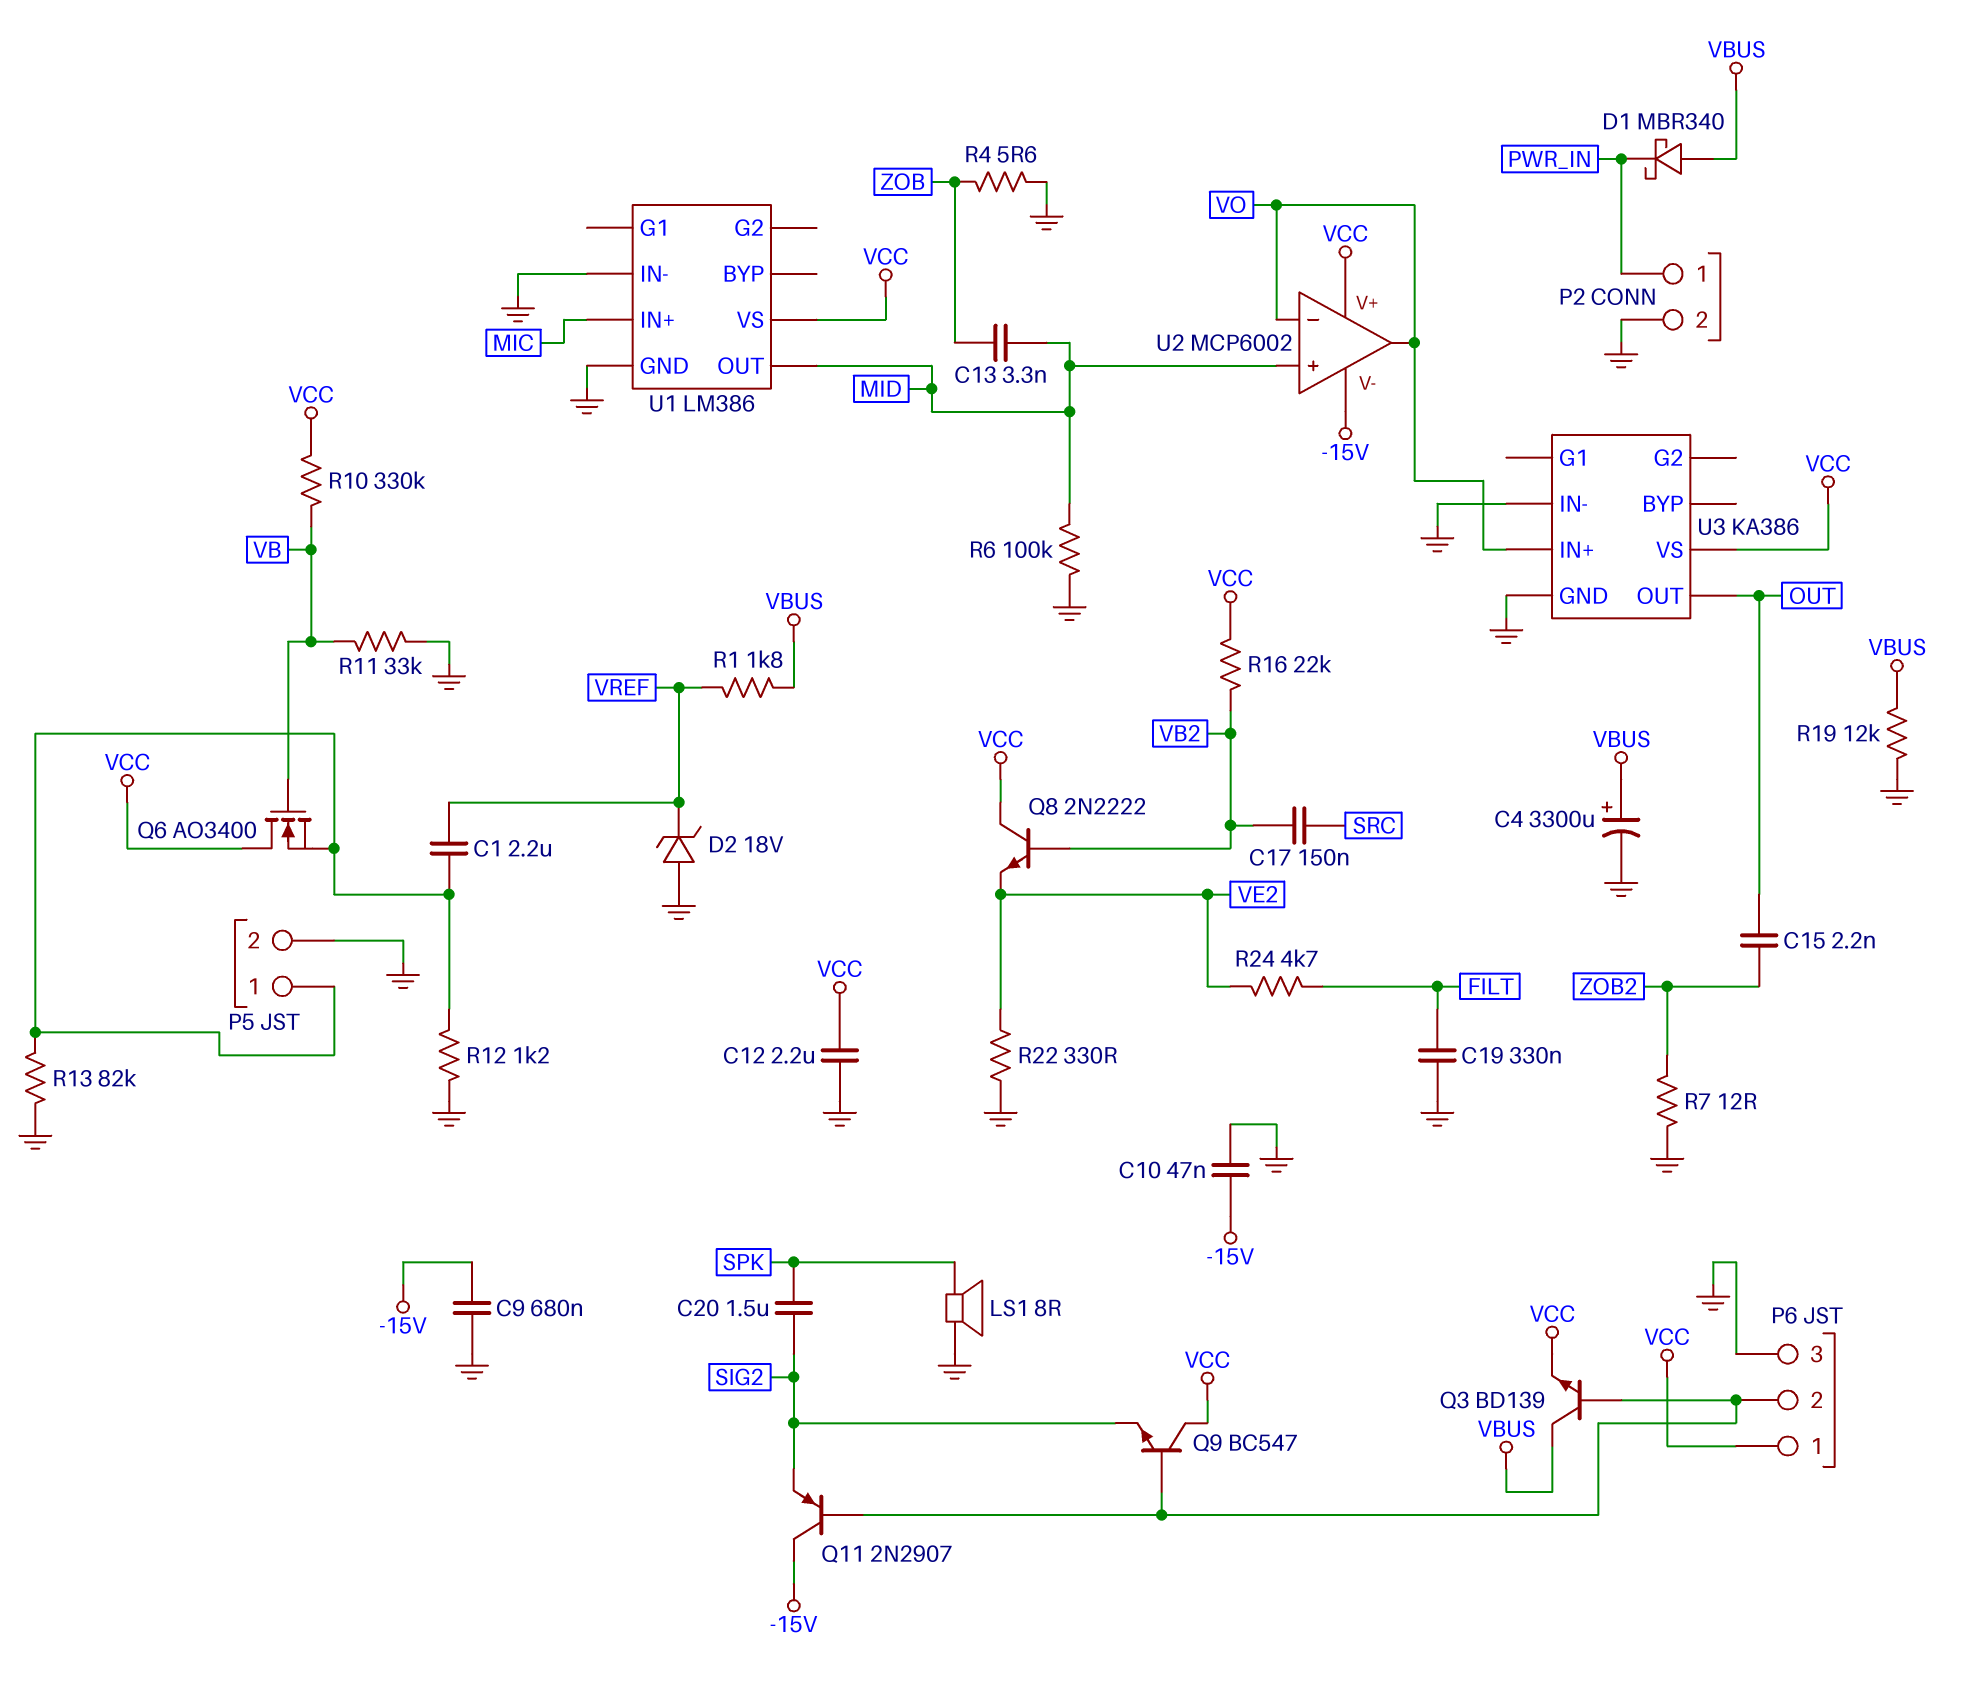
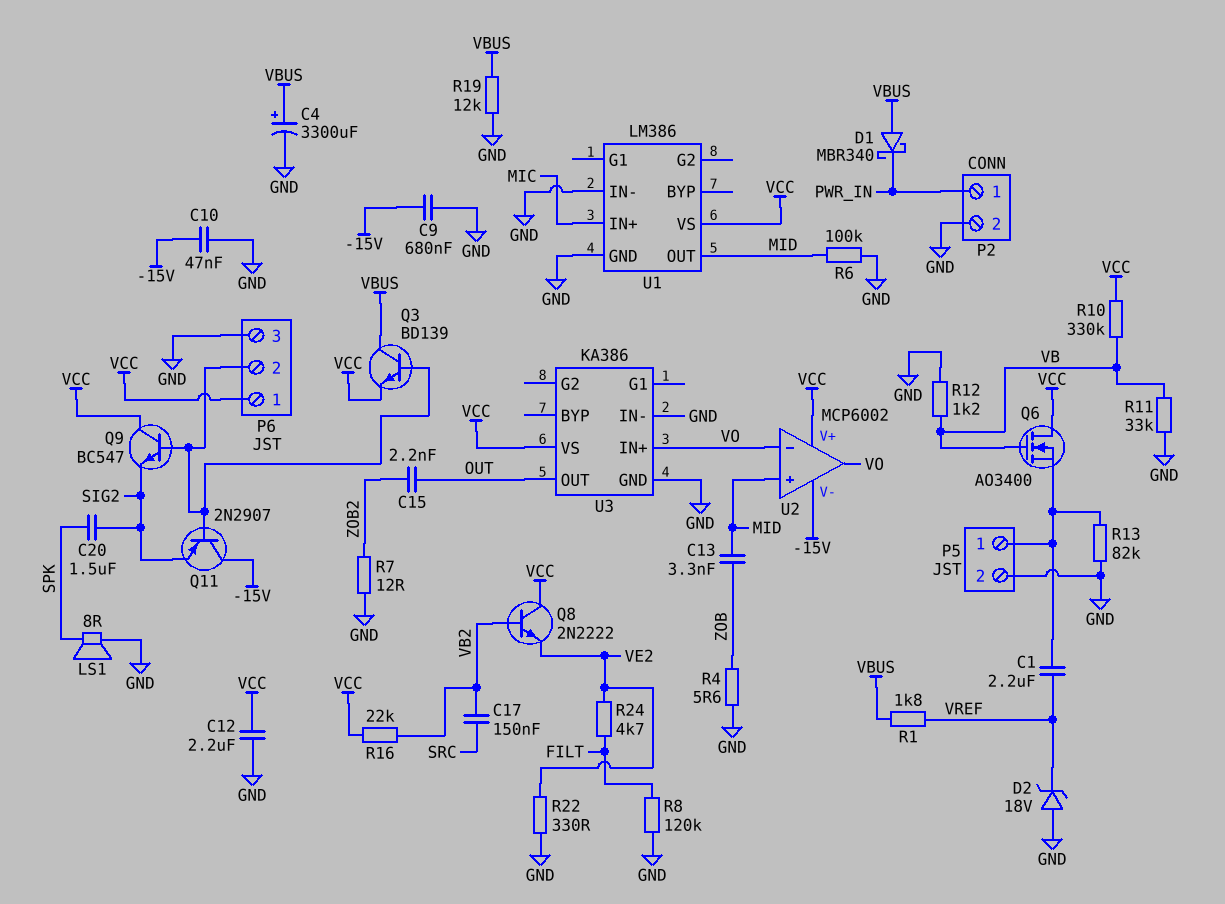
C19: 330nF (FILT, GND) -> none
R8: none -> 120k (FILT, GND)
R12: 1.2k (GND, P5/1) -> 1.2k (GND, VB)

